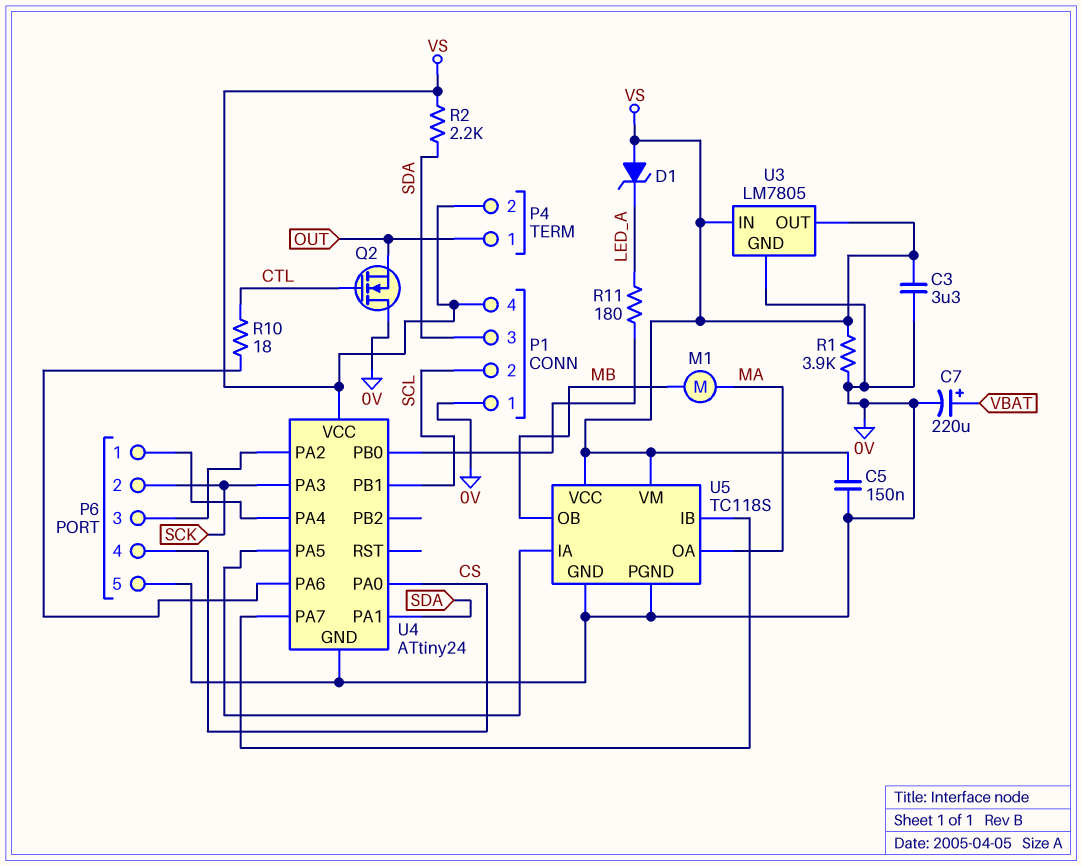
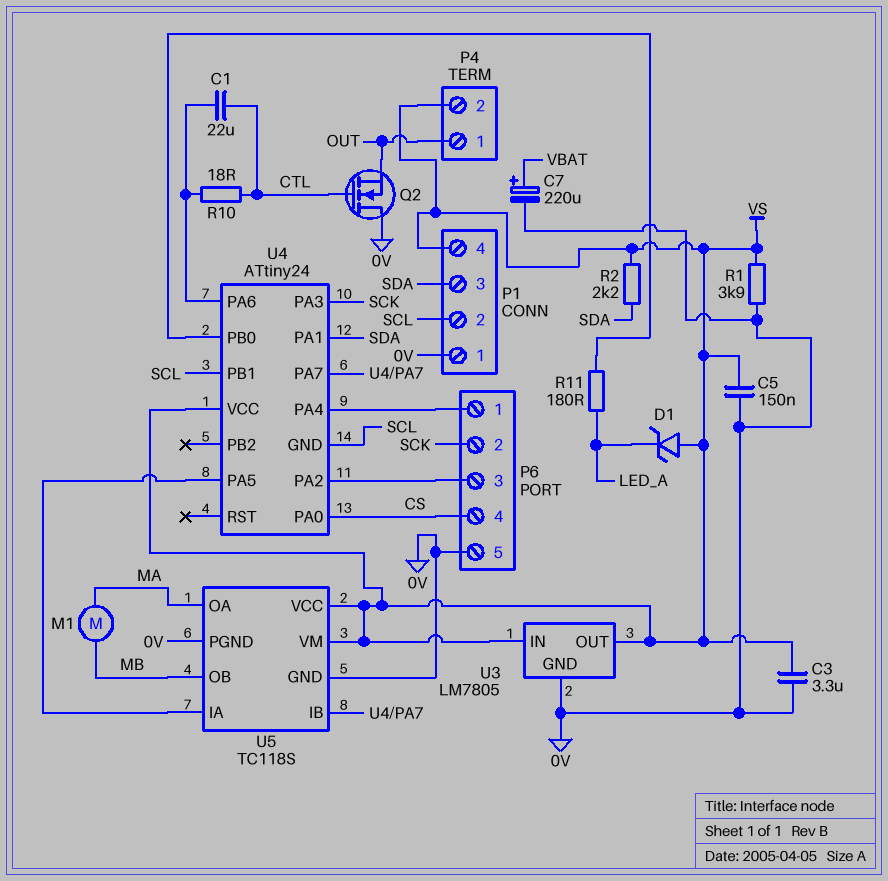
C1: none -> 22uF (CTL, U4/PA6)
U4 pin GND: 0V -> SCL

